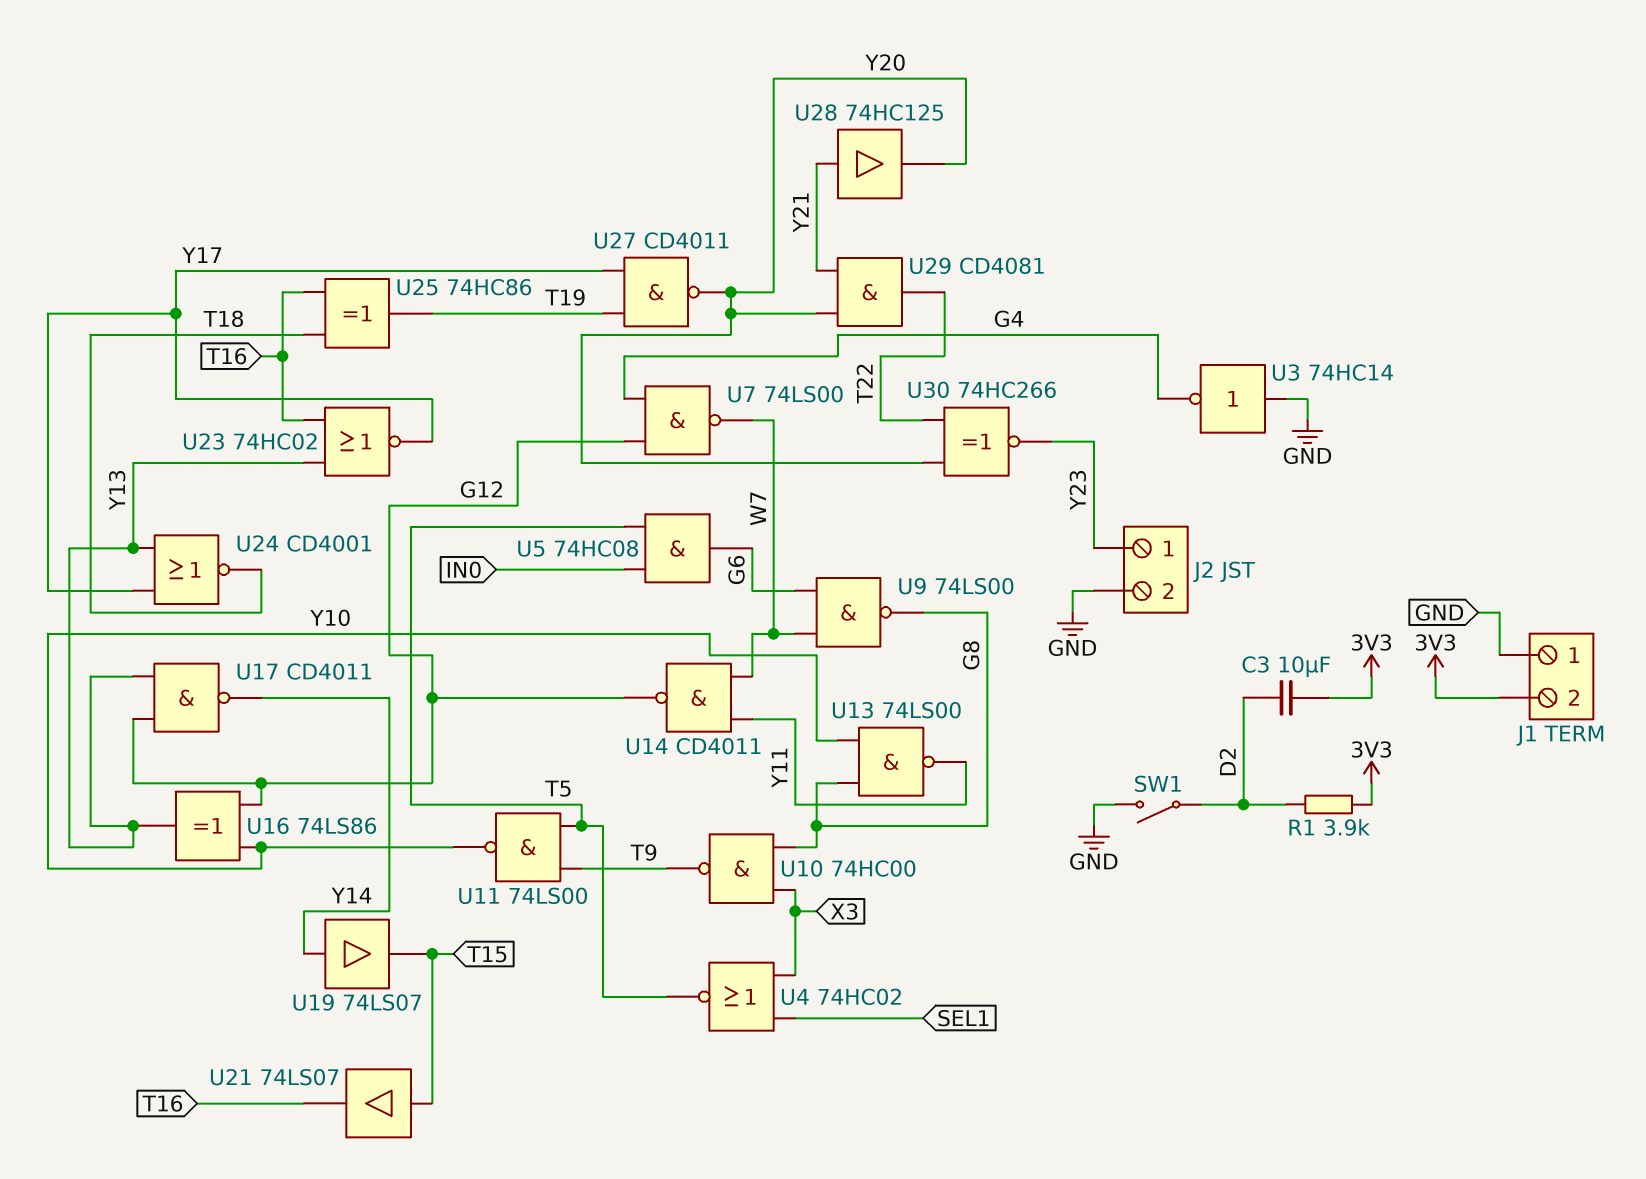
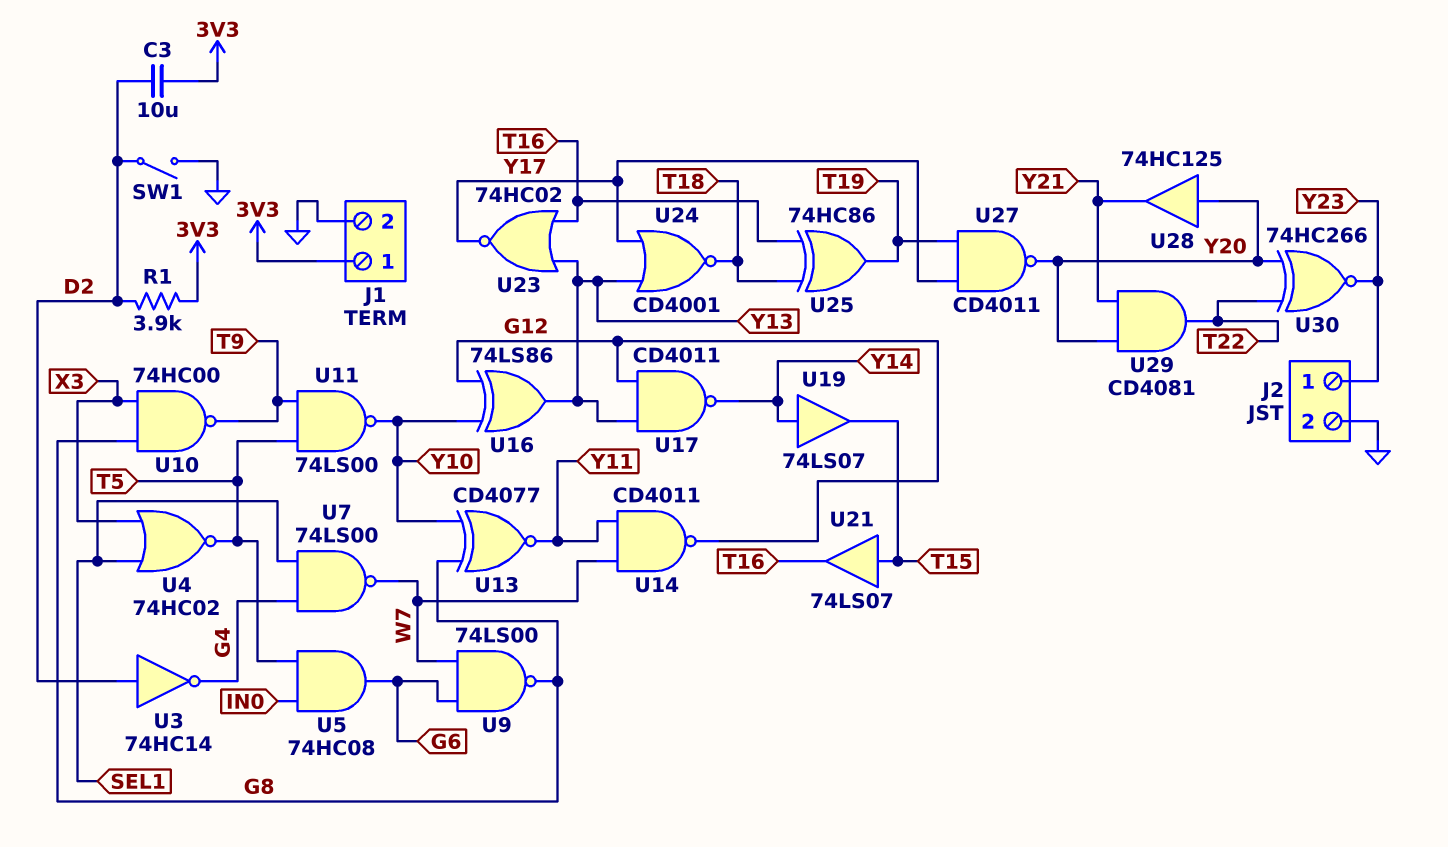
J1 pin 1: GND -> 3V3
J1 pin 2: 3V3 -> GND
U3: NOT 74HC14 (in GND, out G4) -> NOT 74HC14 (in D2, out G4)
U7: NAND 74LS00 (in G4, in G12, out W7) -> NAND 74LS00 (in G4, in SEL1, out W7)
U13: NAND 74LS00 (in G8, in Y10, out Y11) -> XNOR CD4077 (in G8, in Y10, out Y11)
U28: buffer 74HC125 (in Y21, out Y20) -> buffer 74HC125 (in Y20, out Y21)

